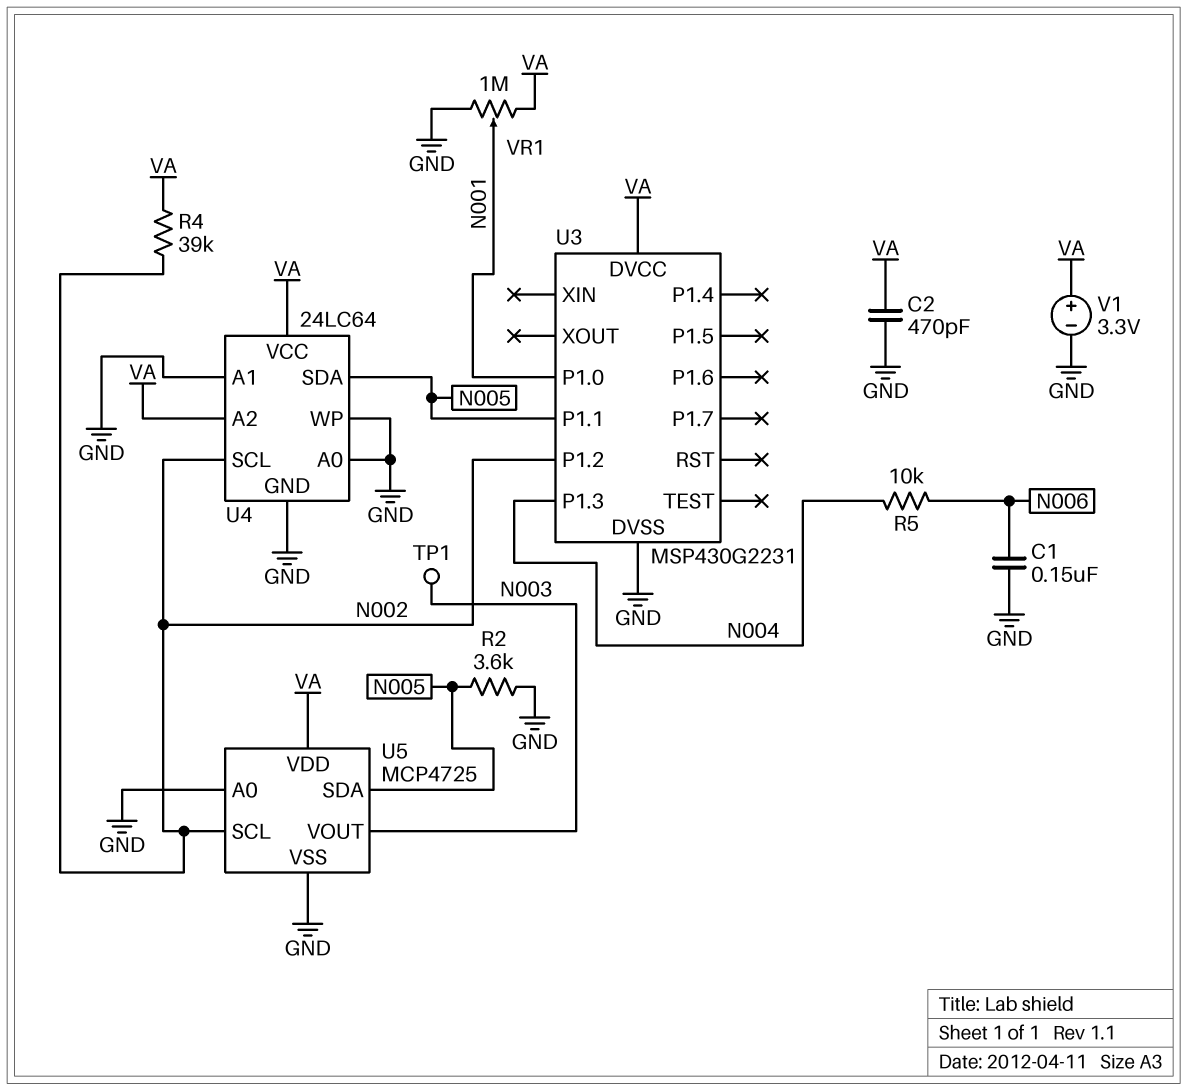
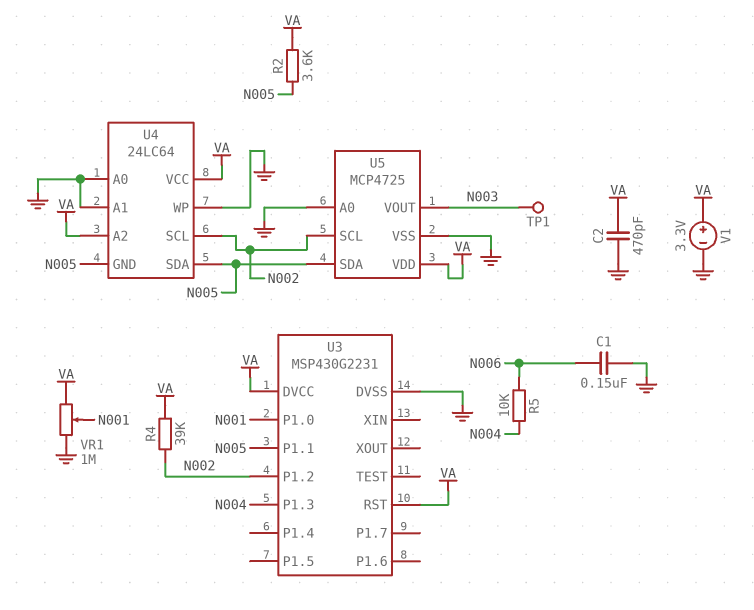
R2: 3.6k (GND, N005) -> 3.6k (N005, VA)
U3 pin RST: none -> VA
U4 pin GND: GND -> N005

